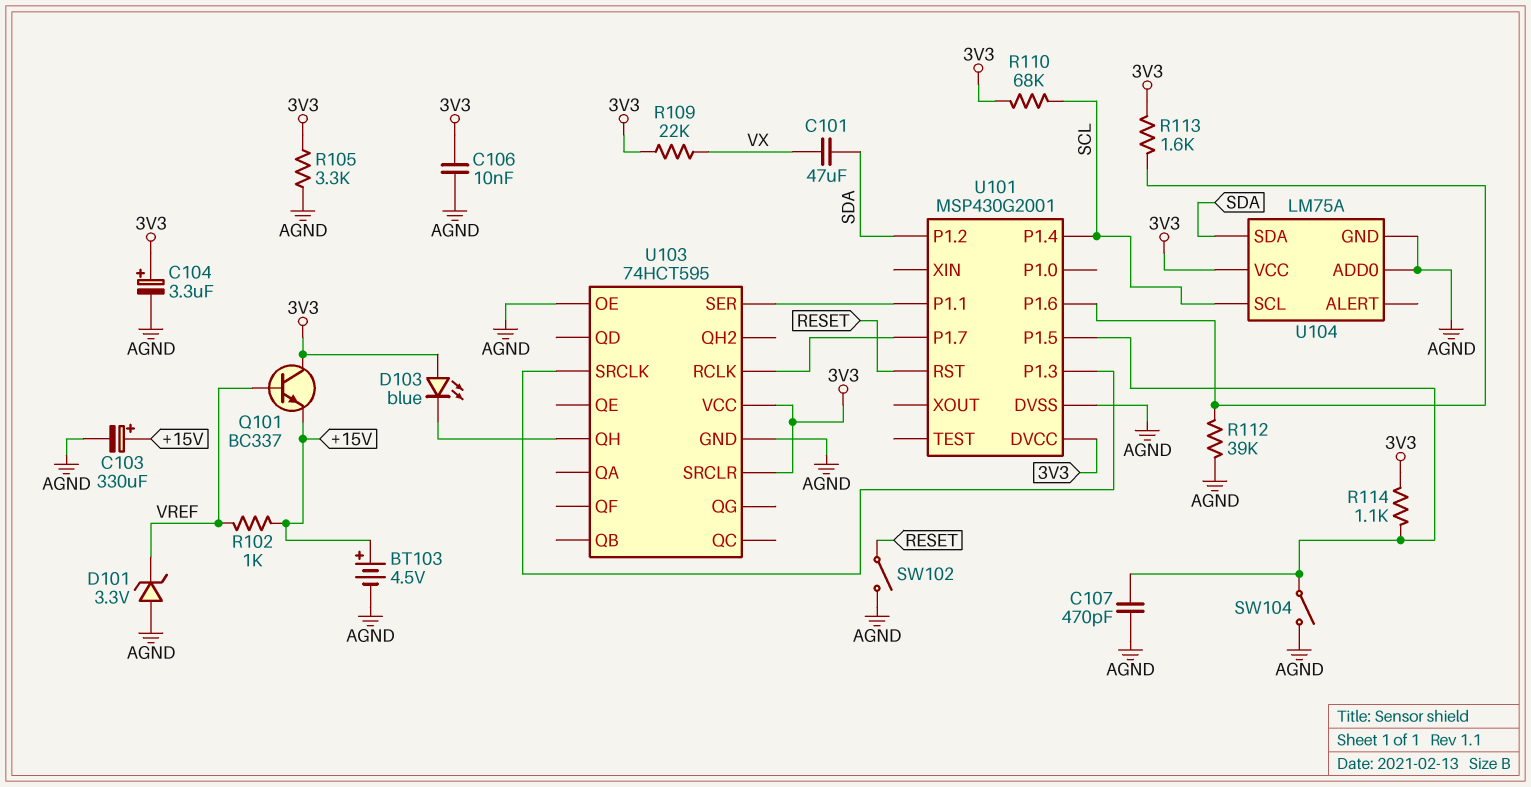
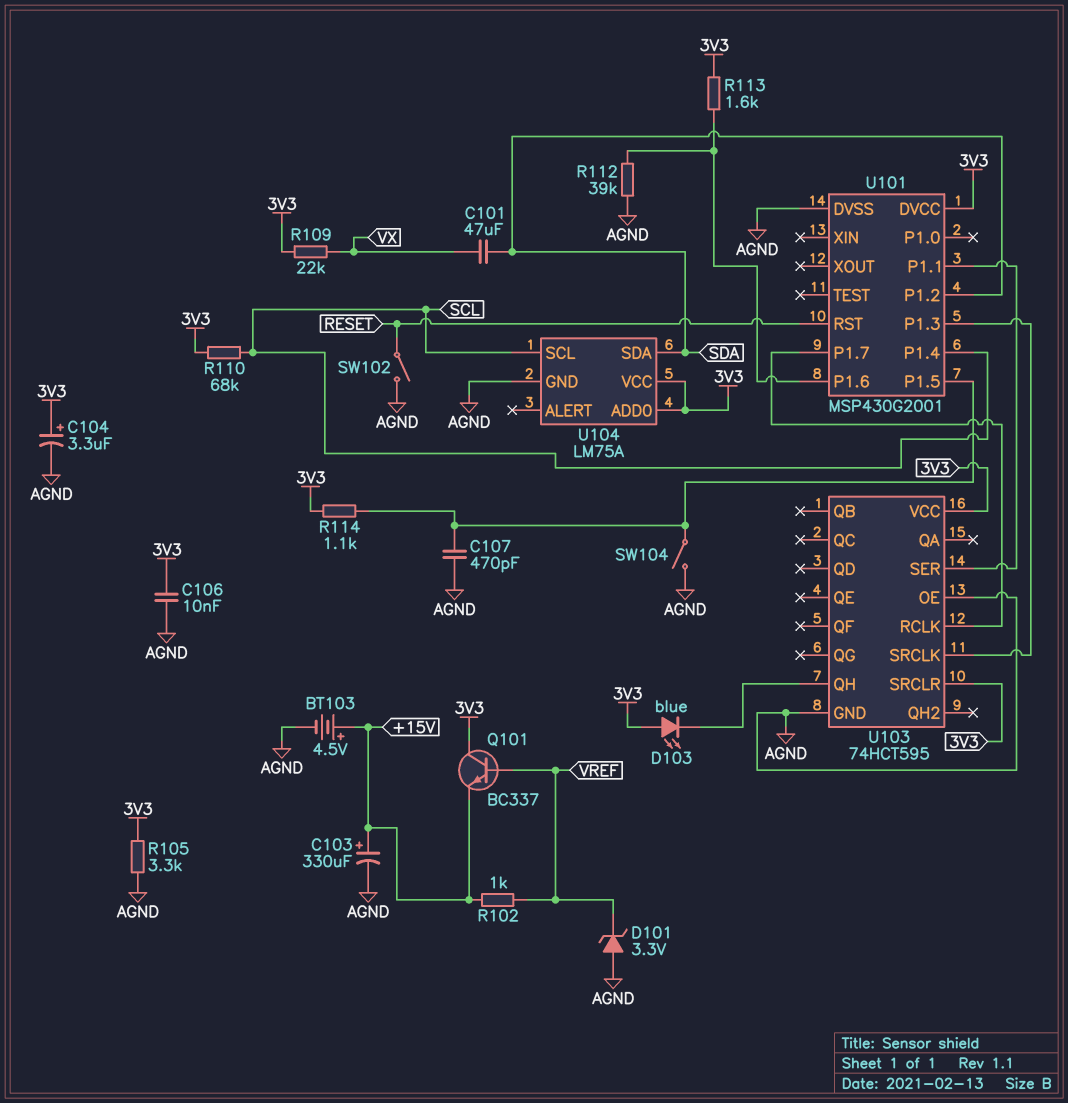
U104 pin ADD0: AGND -> 3V3

